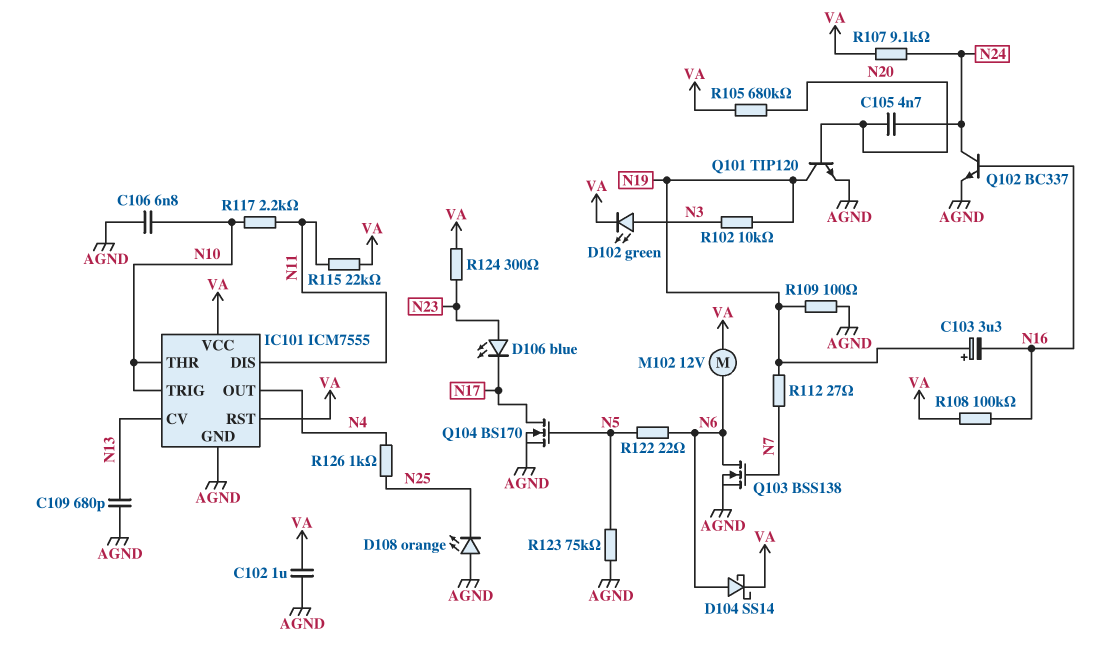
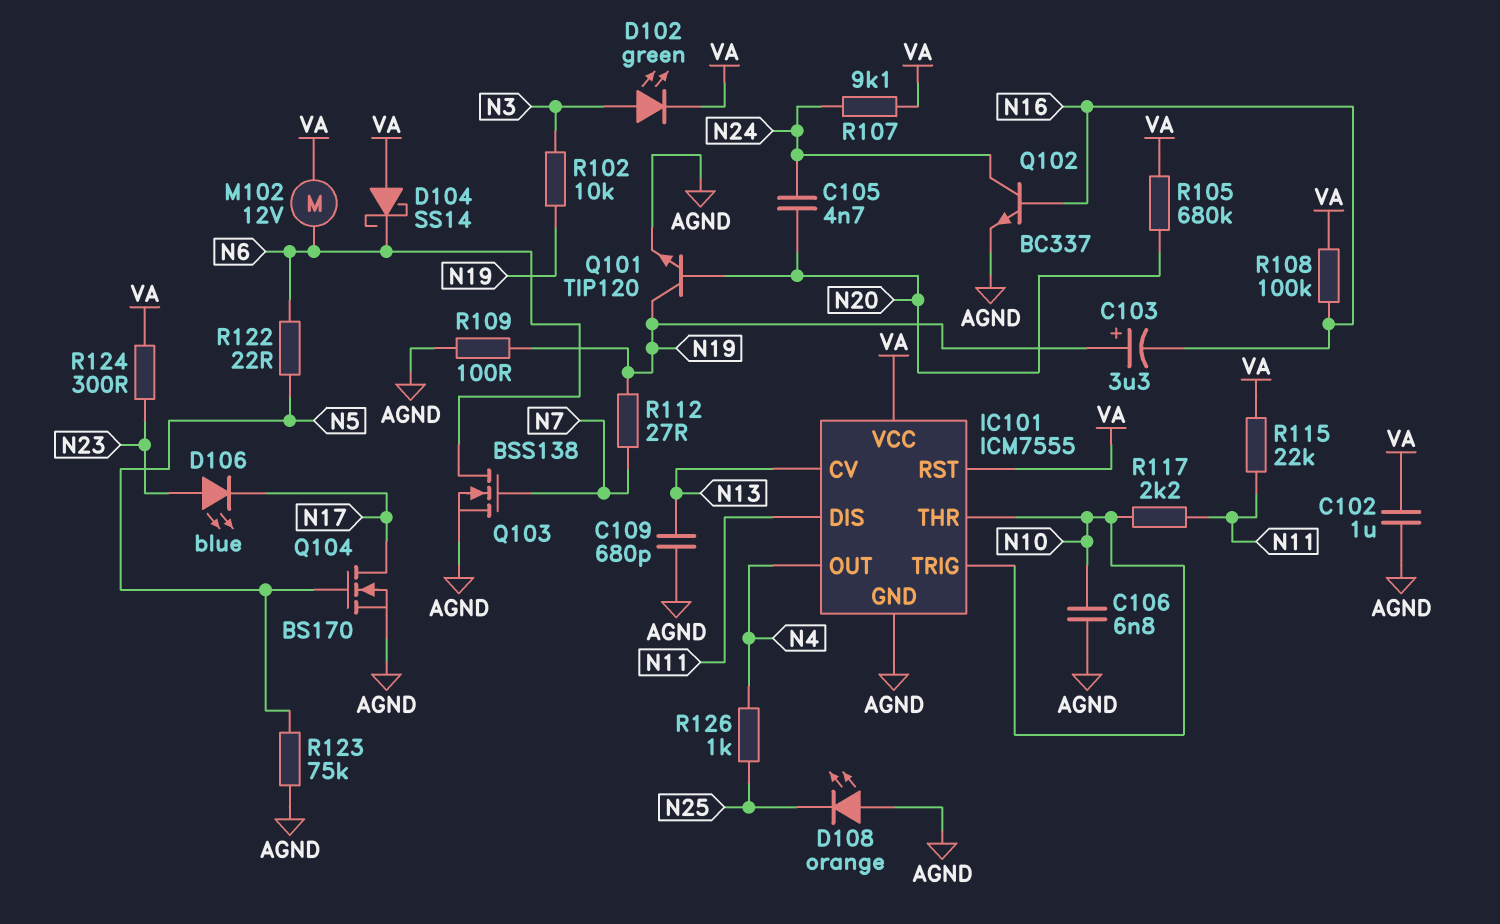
D104: schottky SS14 (A N6, K VA) -> schottky SS14 (A VA, K N6)

